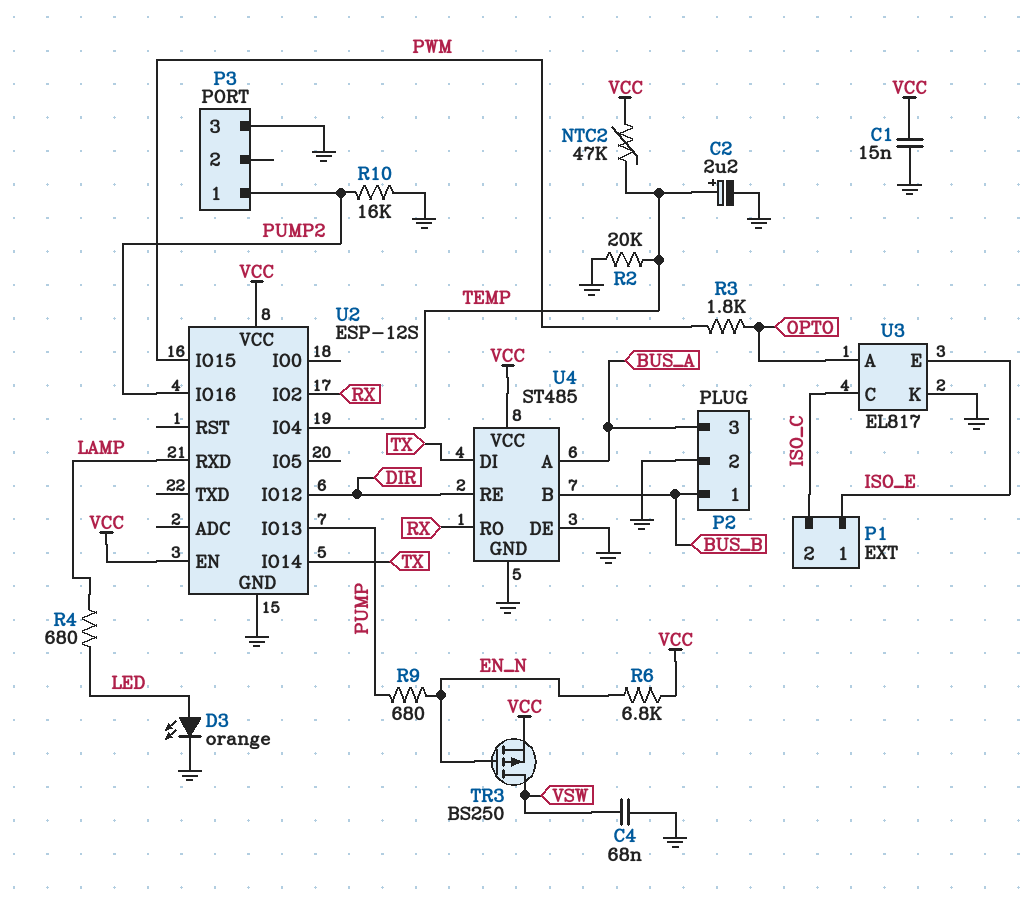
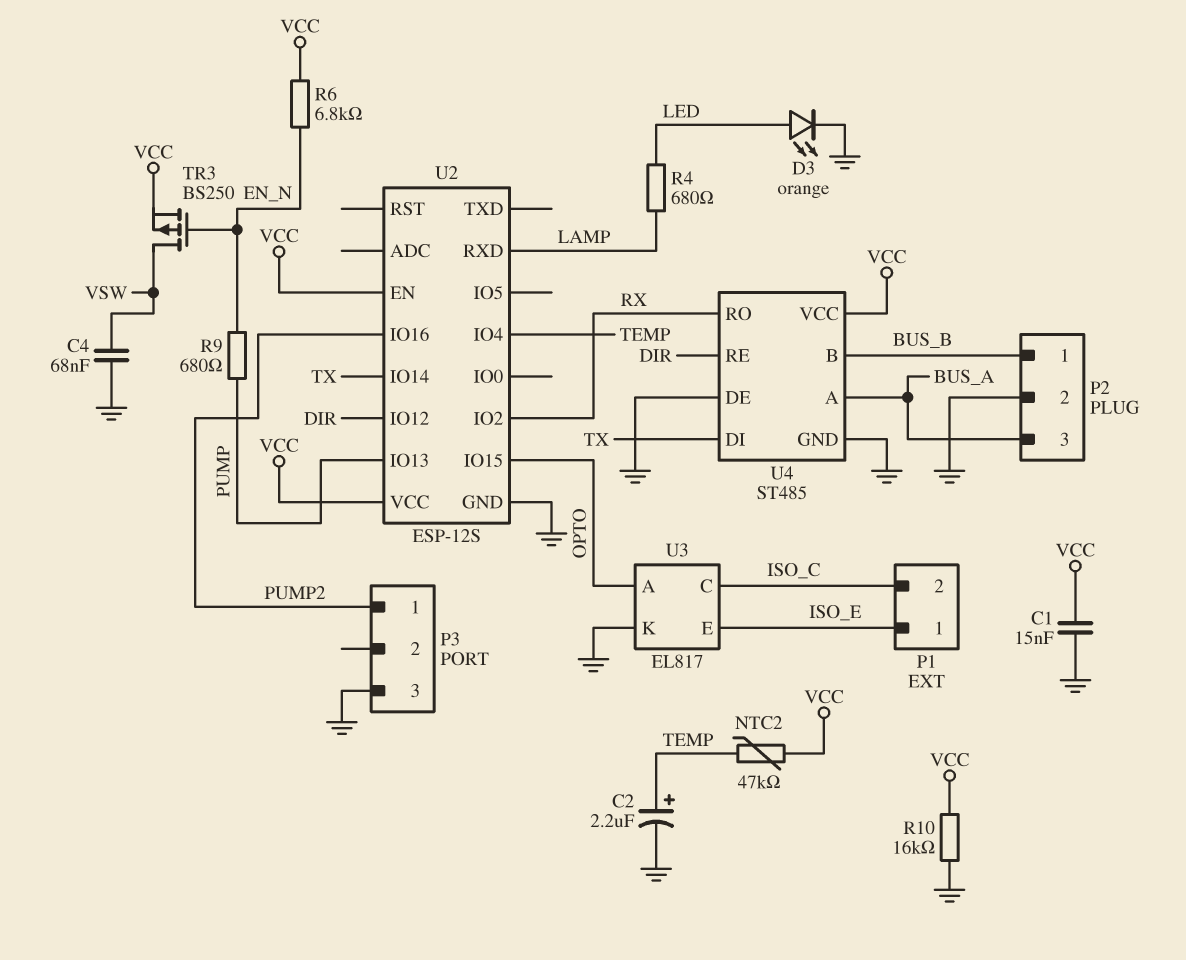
R2: 20k (GND, TEMP) -> none
R3: 1.8k (OPTO, PWM) -> none
R10: 16k (GND, PUMP2) -> 16k (GND, VCC)
U2 pin IO15: PWM -> OPTO

